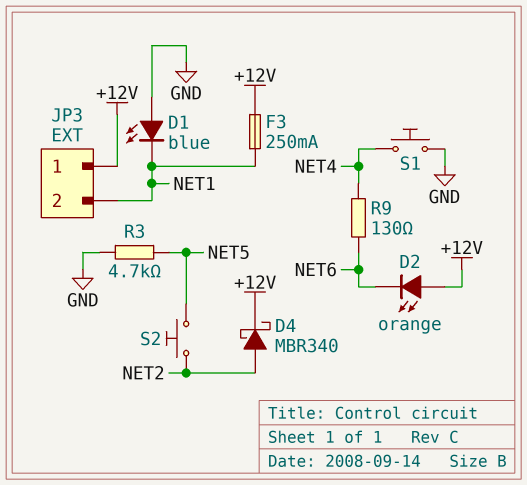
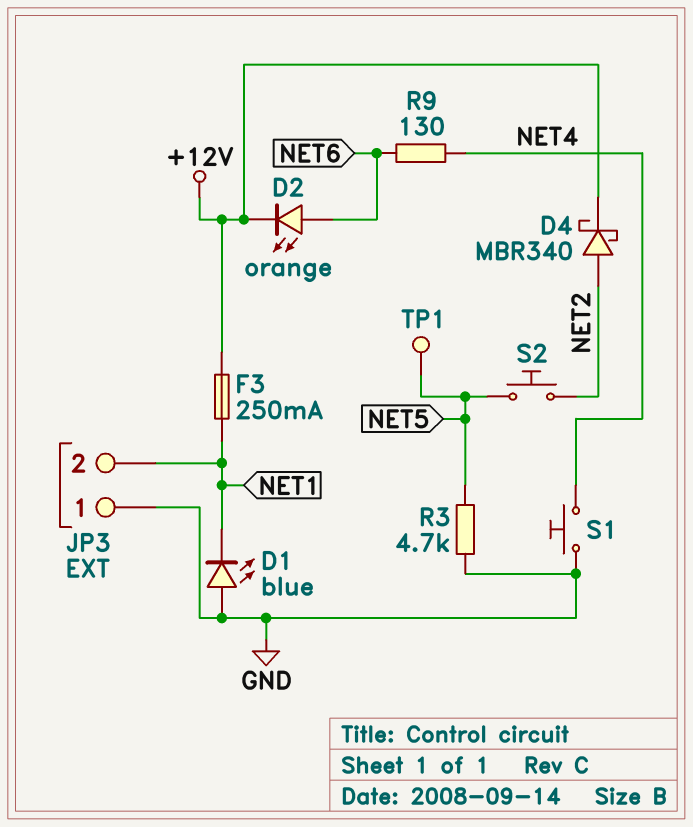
D2: LED orange (A +12V, K NET6) -> LED orange (A NET6, K +12V)
JP3 pin 1: +12V -> GND
TP1: none -> test point (NET5)

